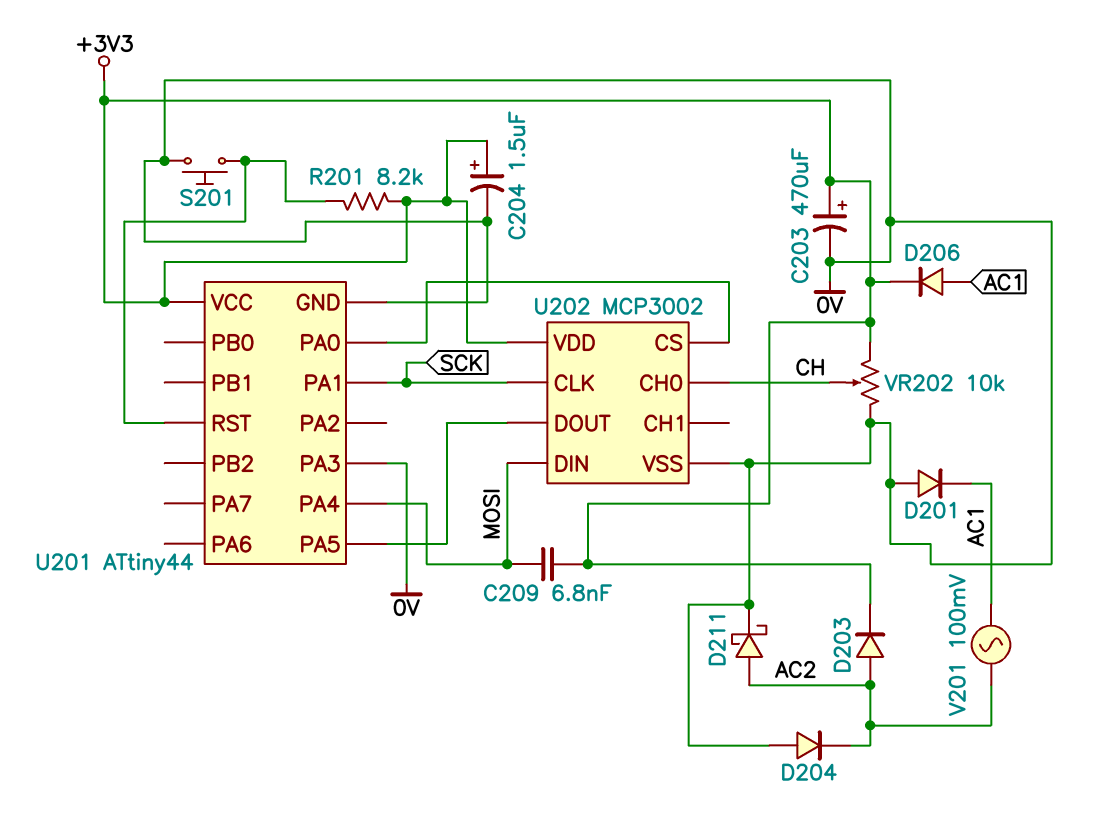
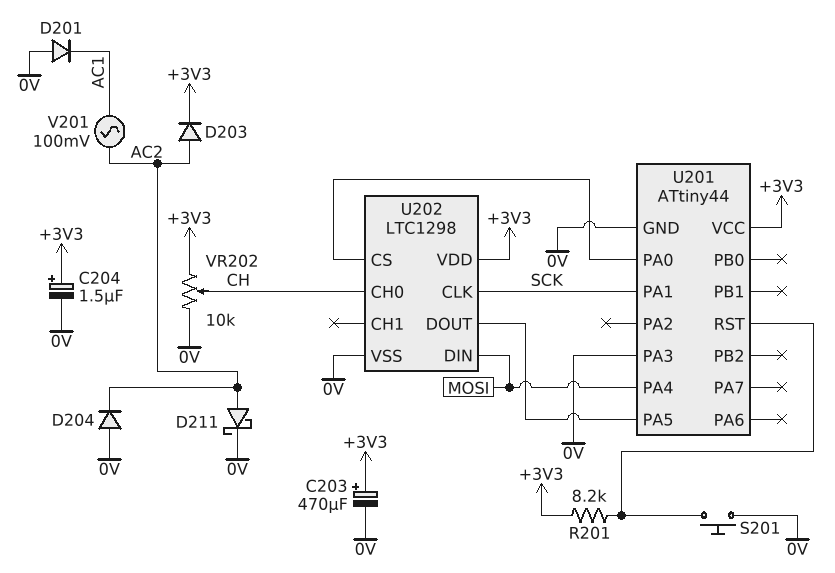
C209: 6.8nF (+3V3, MOSI) -> none
D206: diode (A AC1, K +3V3) -> none
U202: MCP3002 -> LTC1298

